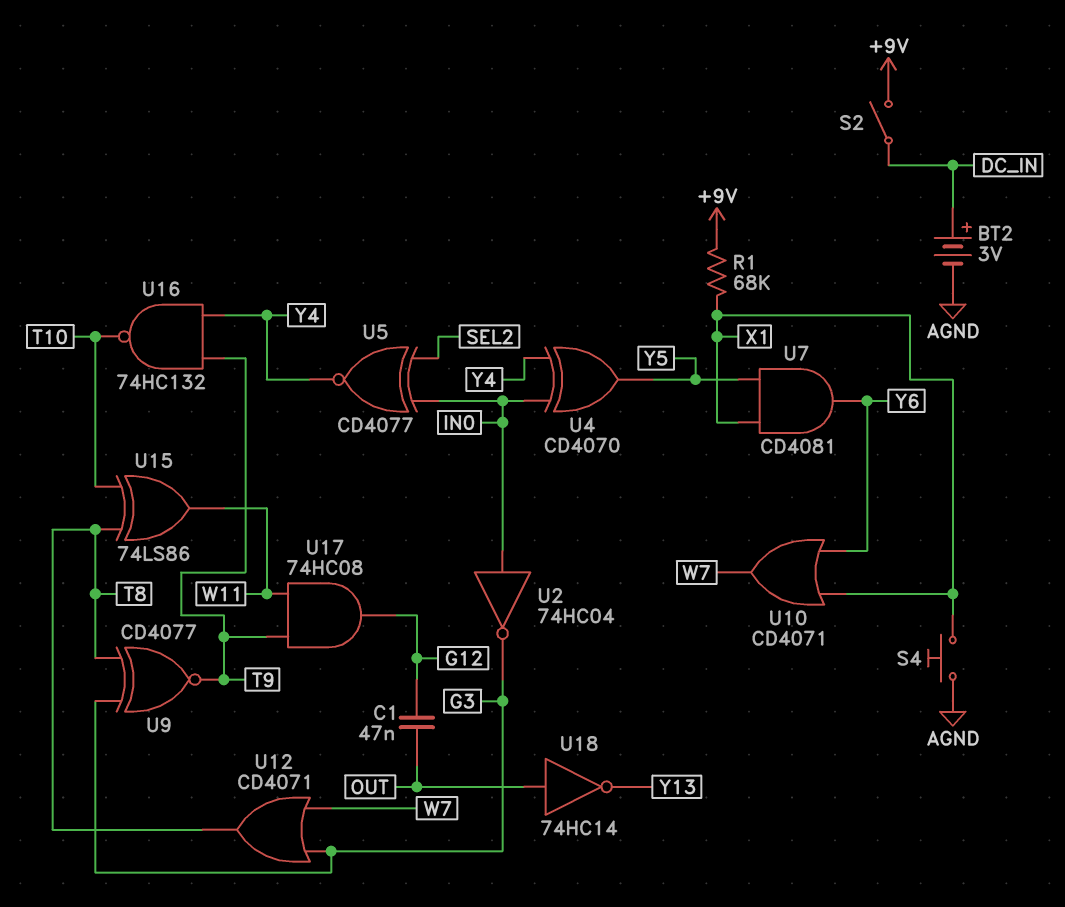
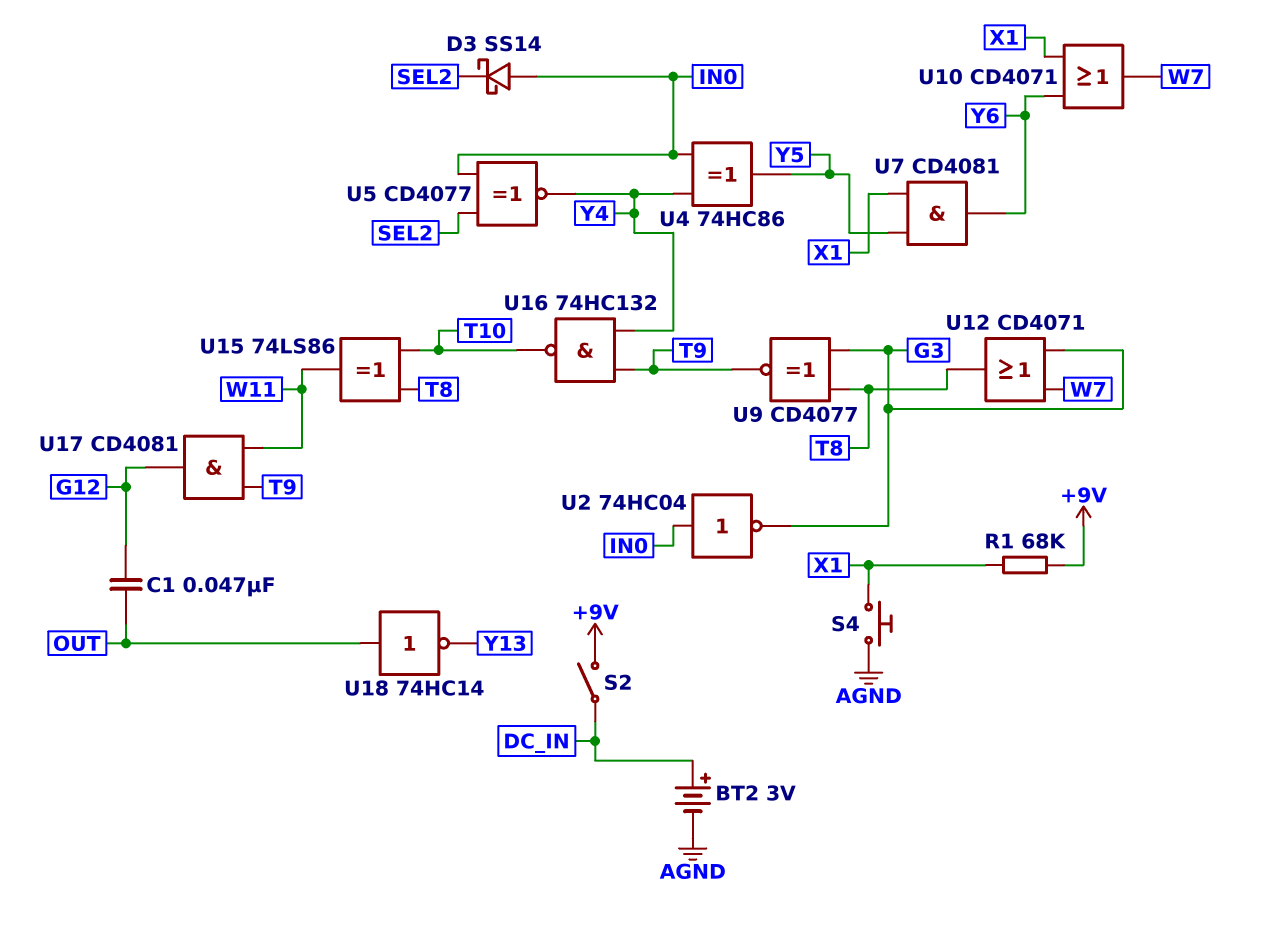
D3: none -> schottky SS14 (A IN0, K SEL2)
U4: XOR CD4070 (in IN0, in Y4, out Y5) -> XOR 74HC86 (in IN0, in Y4, out Y5)
U17: AND 74HC08 (in T9, in W11, out G12) -> AND CD4081 (in T9, in W11, out G12)

